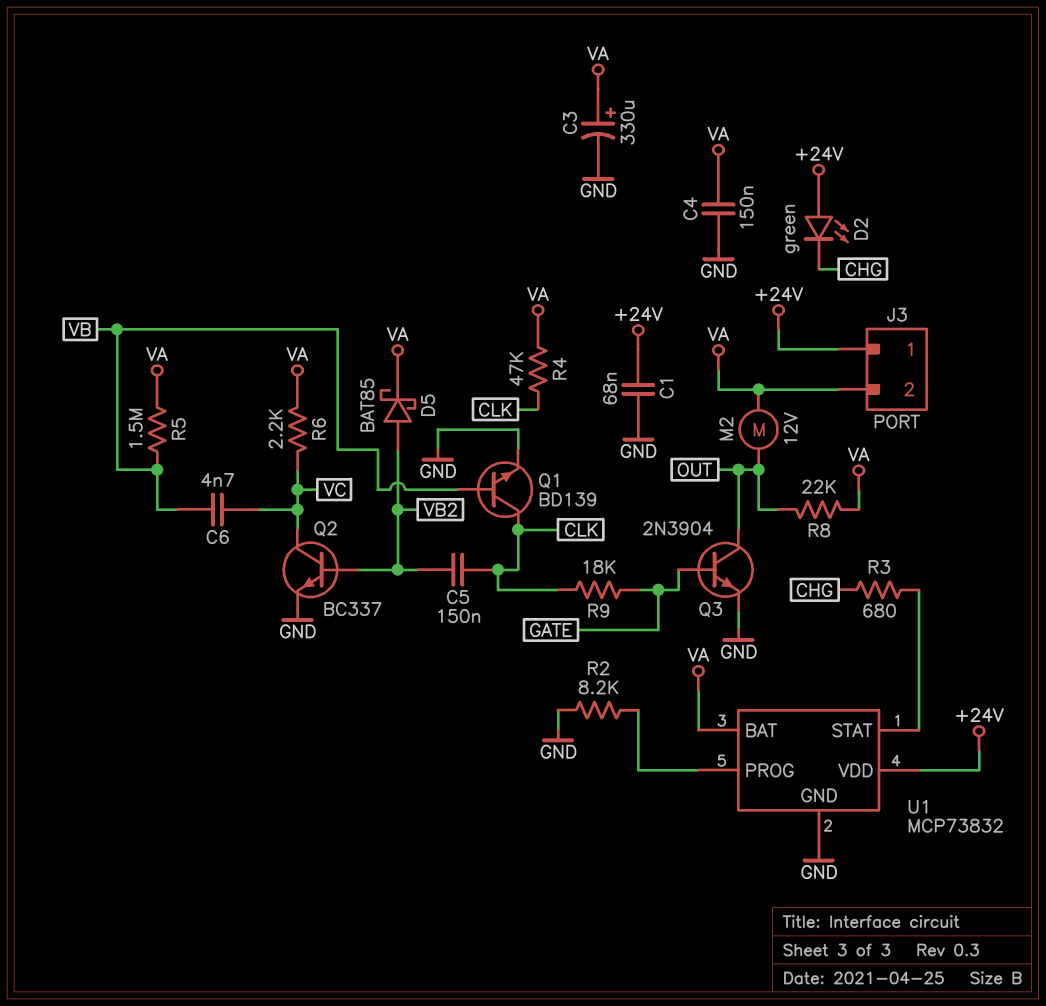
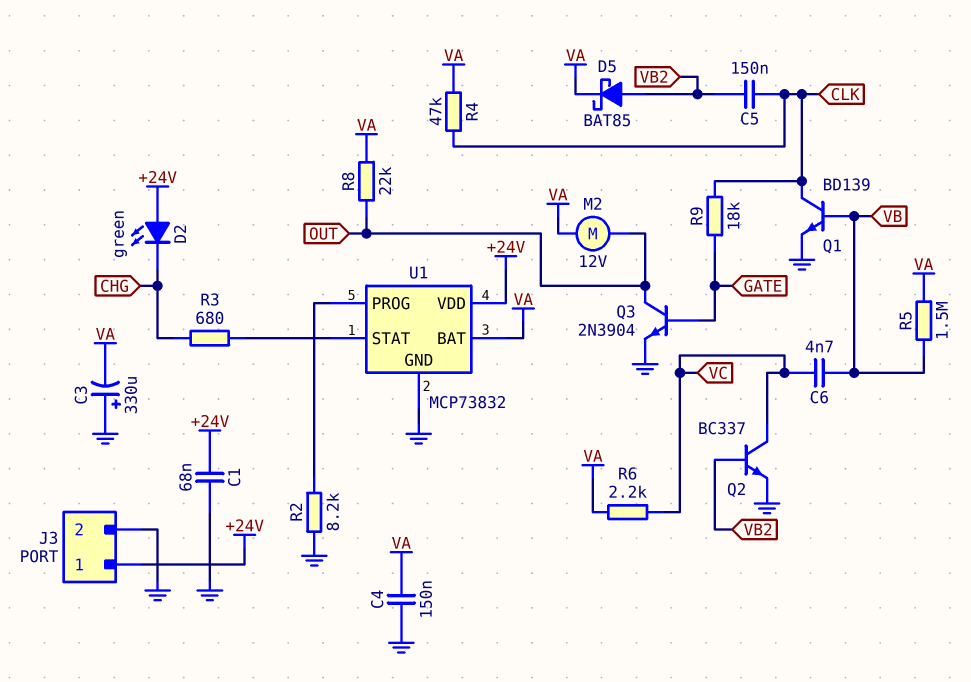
C3: 330uF (plus VA, minus GND) -> 330uF (plus GND, minus VA)
J3 pin 2: VA -> GND

